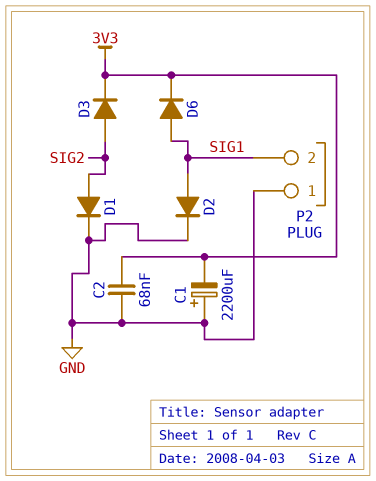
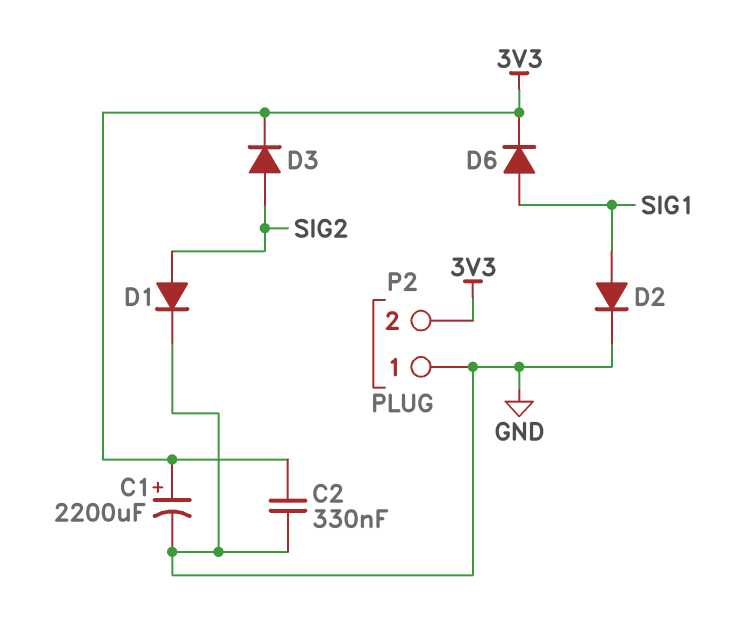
C1: 2200uF (plus GND, minus 3V3) -> 2200uF (plus 3V3, minus GND)
C2: 68nF (3V3, GND) -> 330nF (3V3, GND)
P2 pin 2: SIG1 -> 3V3

